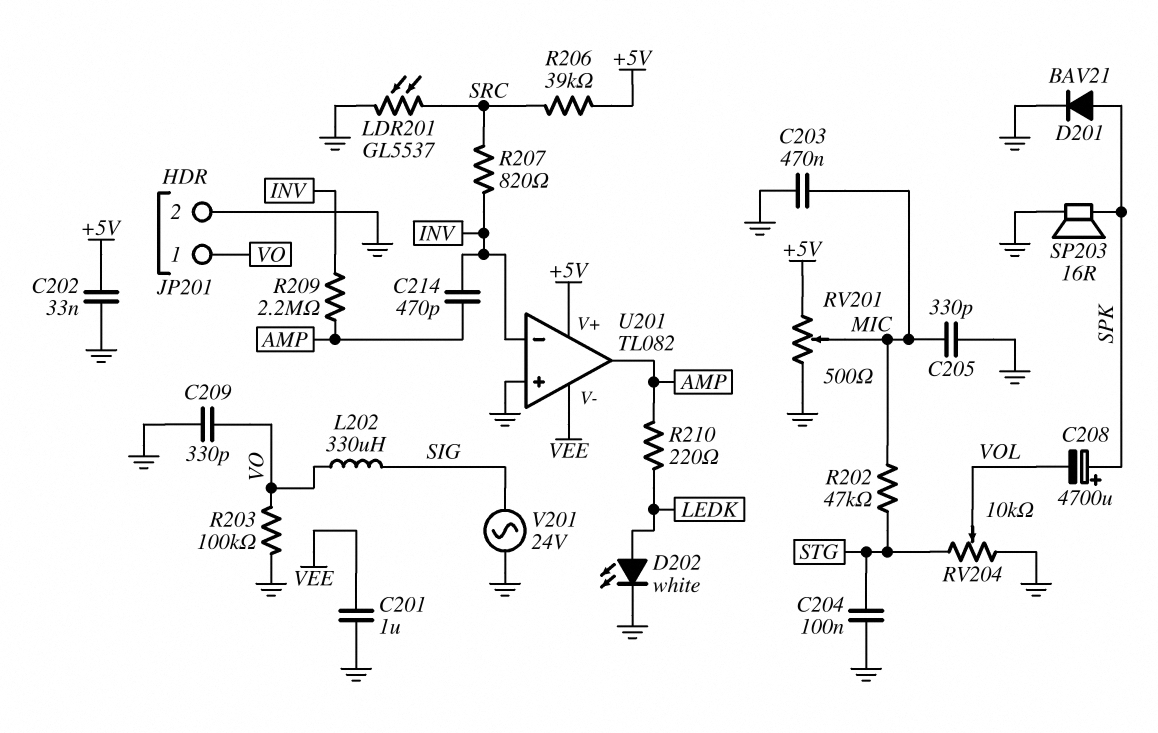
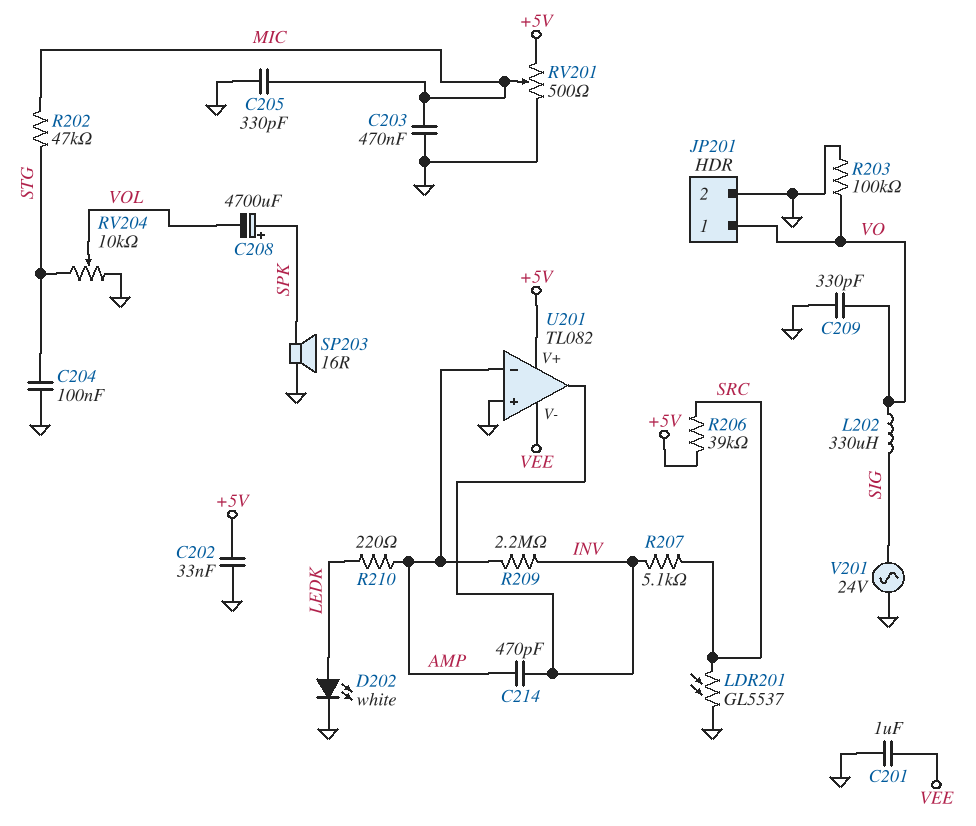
D201: diode BAV21 (A SPK, K GND) -> none
R207: 820 (INV, SRC) -> 5.1k (INV, SRC)
U201 pin in-: INV -> AMP
U201 pin out: AMP -> INV

